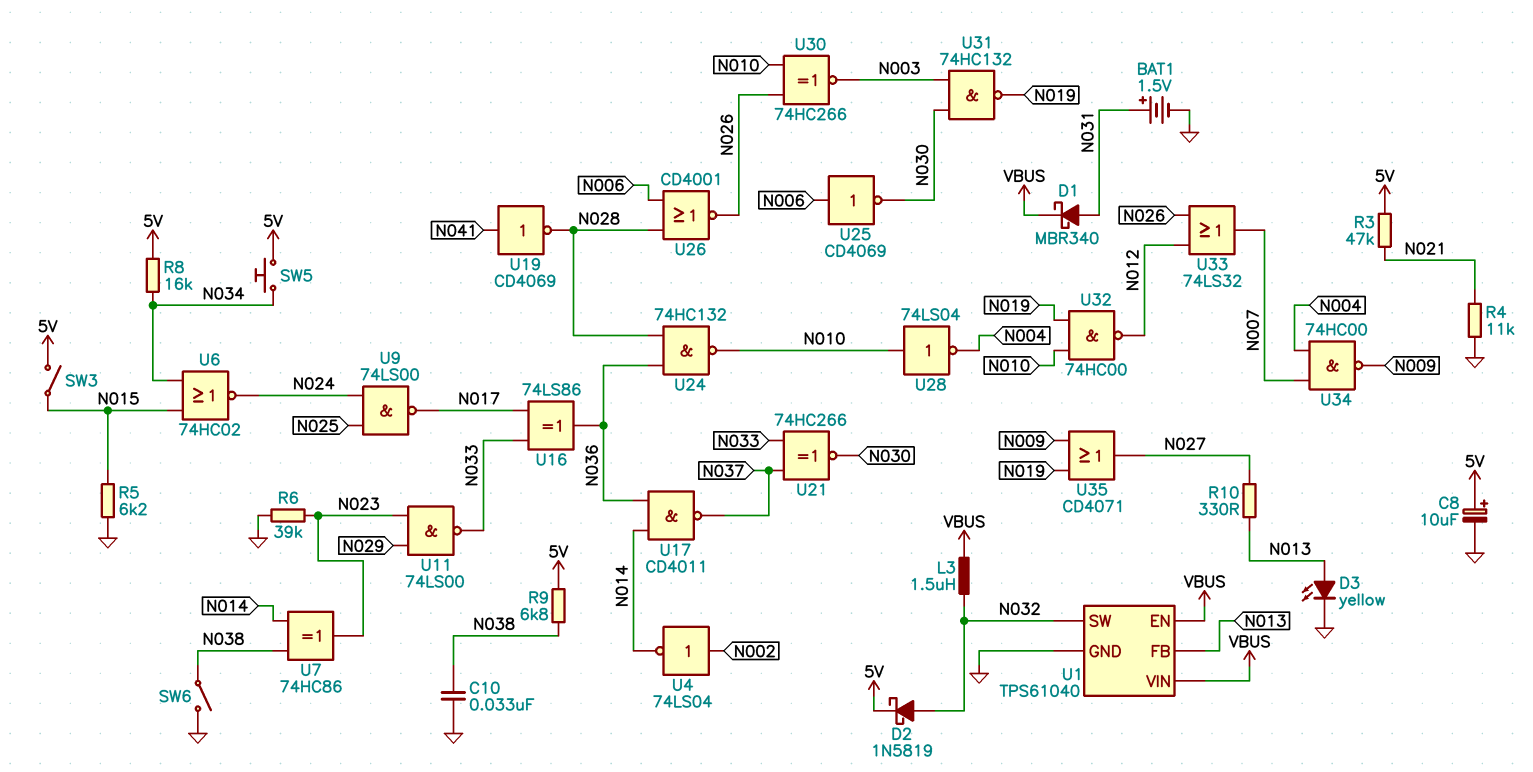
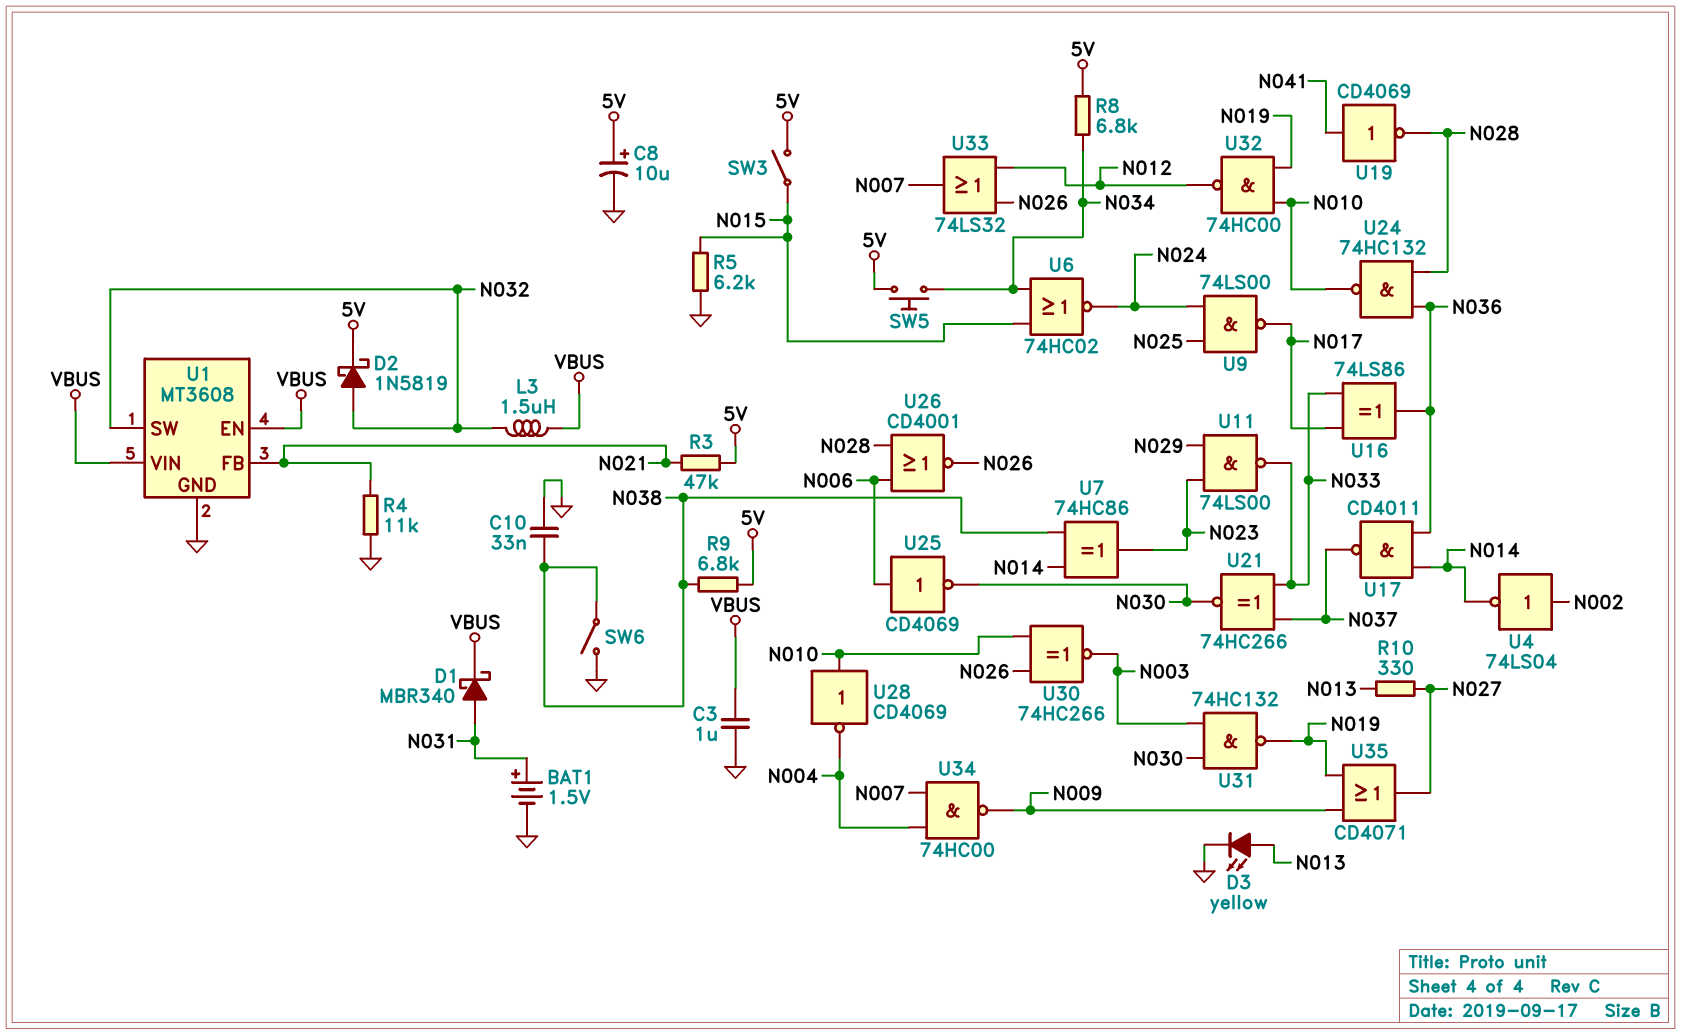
C3: none -> 1uF (GND, VBUS)
R6: 39k (GND, N023) -> none
R8: 16k (5V, N034) -> 6.8k (5V, N034)
U1: TPS61040 -> MT3608
U1 pin FB: N013 -> N021
U28: NOT 74LS04 (in N010, out N004) -> NOT CD4069 (in N010, out N004)

